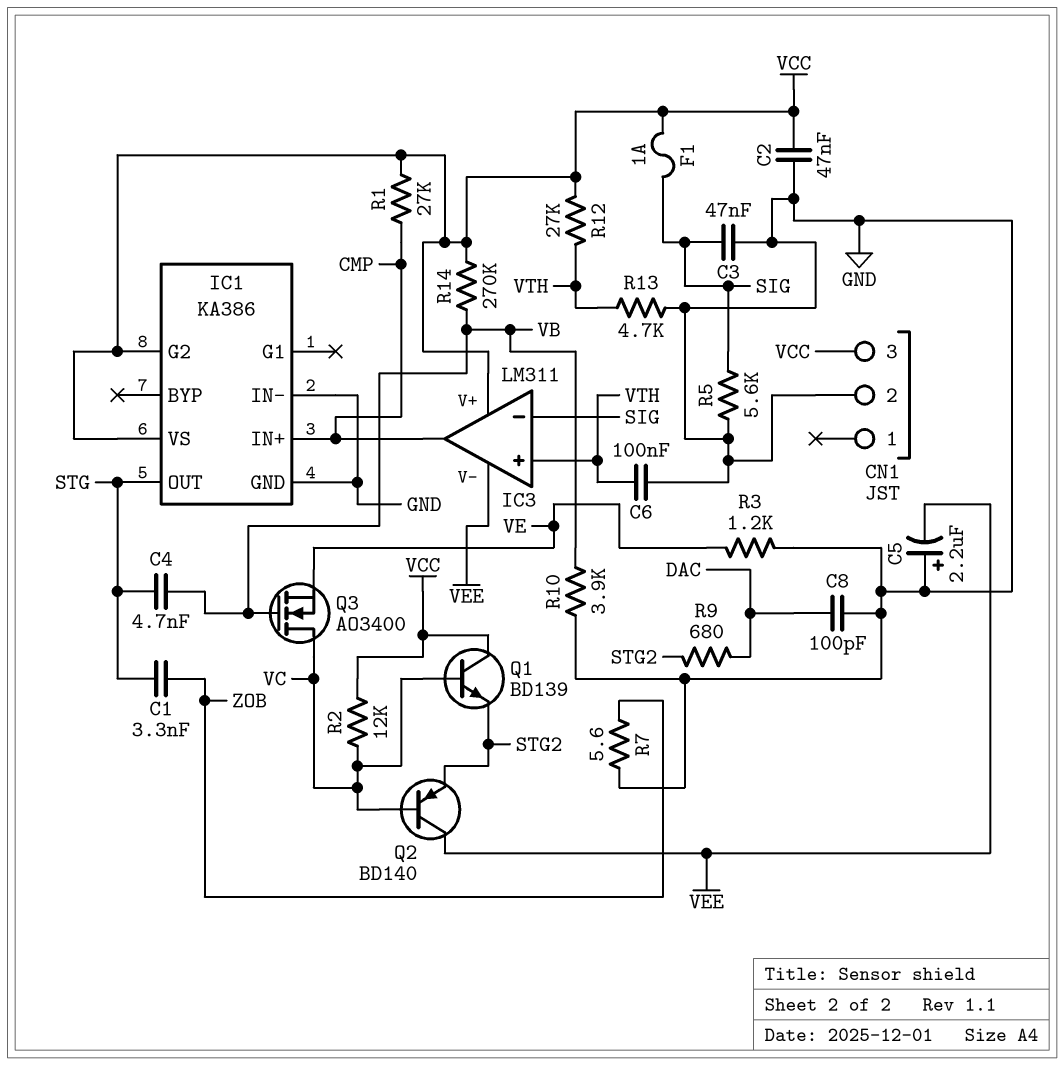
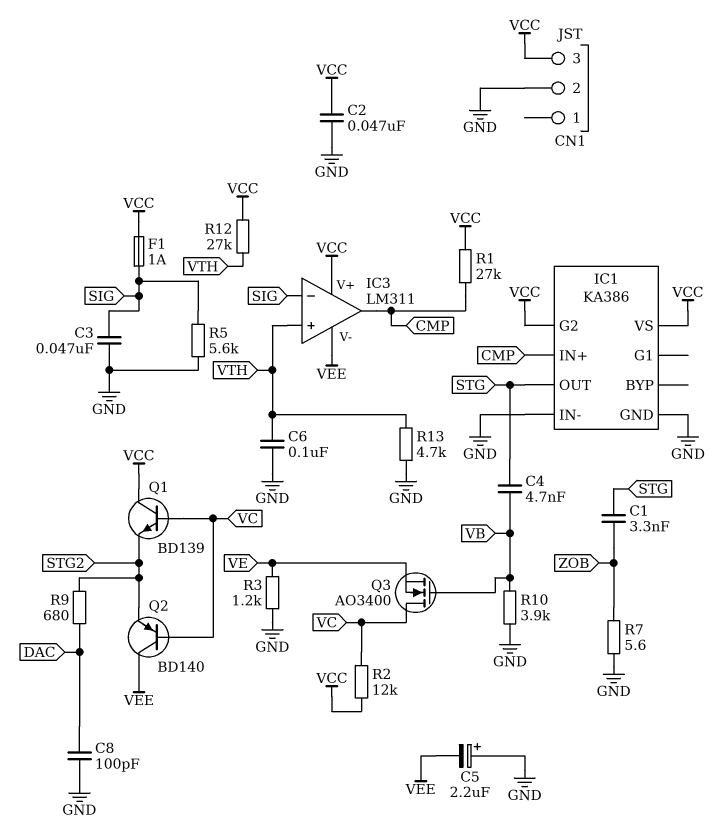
R14: 270k (VB, VCC) -> none

